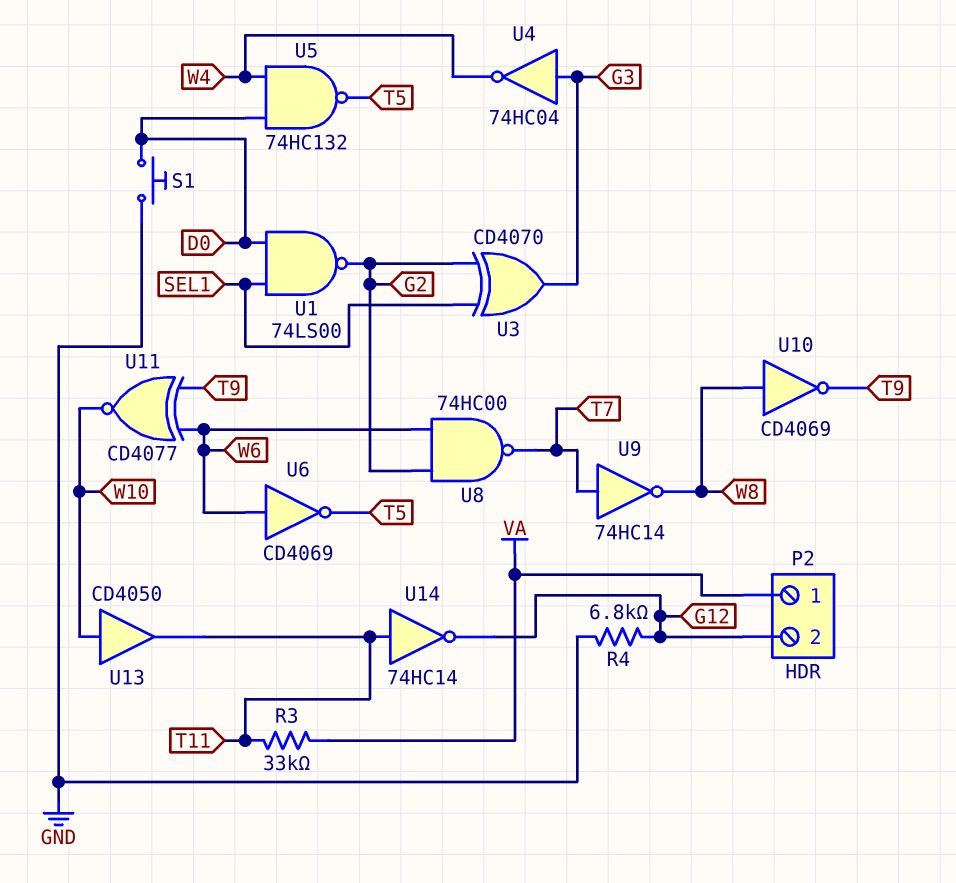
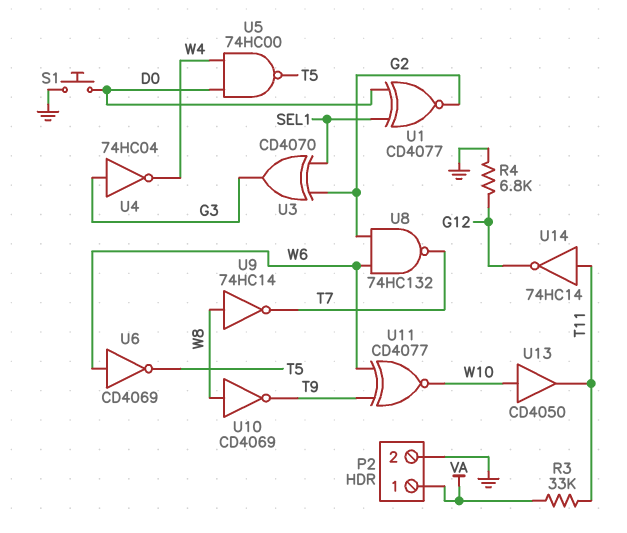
P2 pin 2: G12 -> GND
U1: NAND 74LS00 (in D0, in SEL1, out G2) -> XNOR CD4077 (in D0, in SEL1, out G2)
U5: NAND 74HC132 (in D0, in W4, out T5) -> NAND 74HC00 (in D0, in W4, out T5)
U8: NAND 74HC00 (in G2, in W6, out T7) -> NAND 74HC132 (in G2, in W6, out T7)
U9: NOT 74HC14 (in T7, out W8) -> NOT 74HC14 (in W8, out T7)

